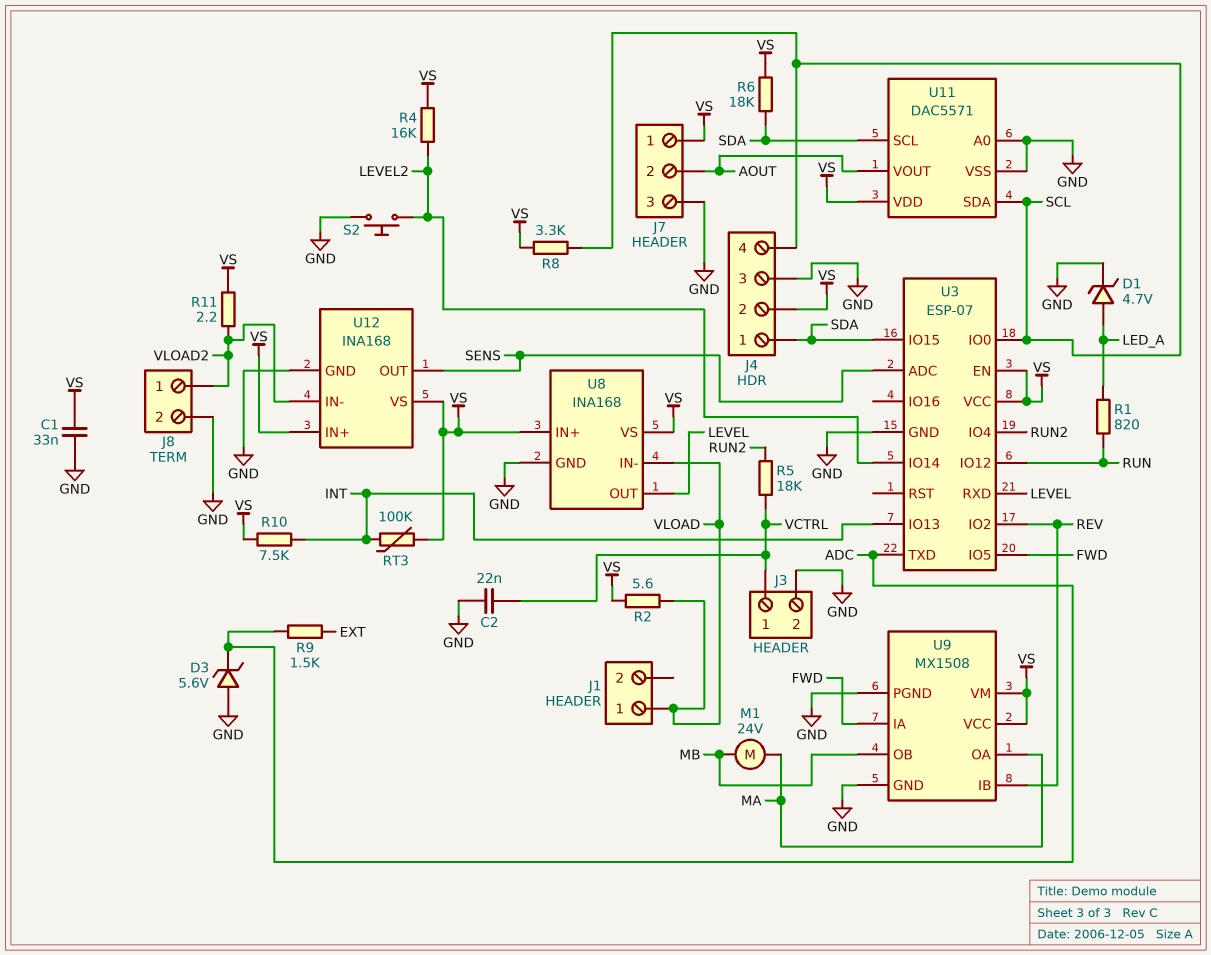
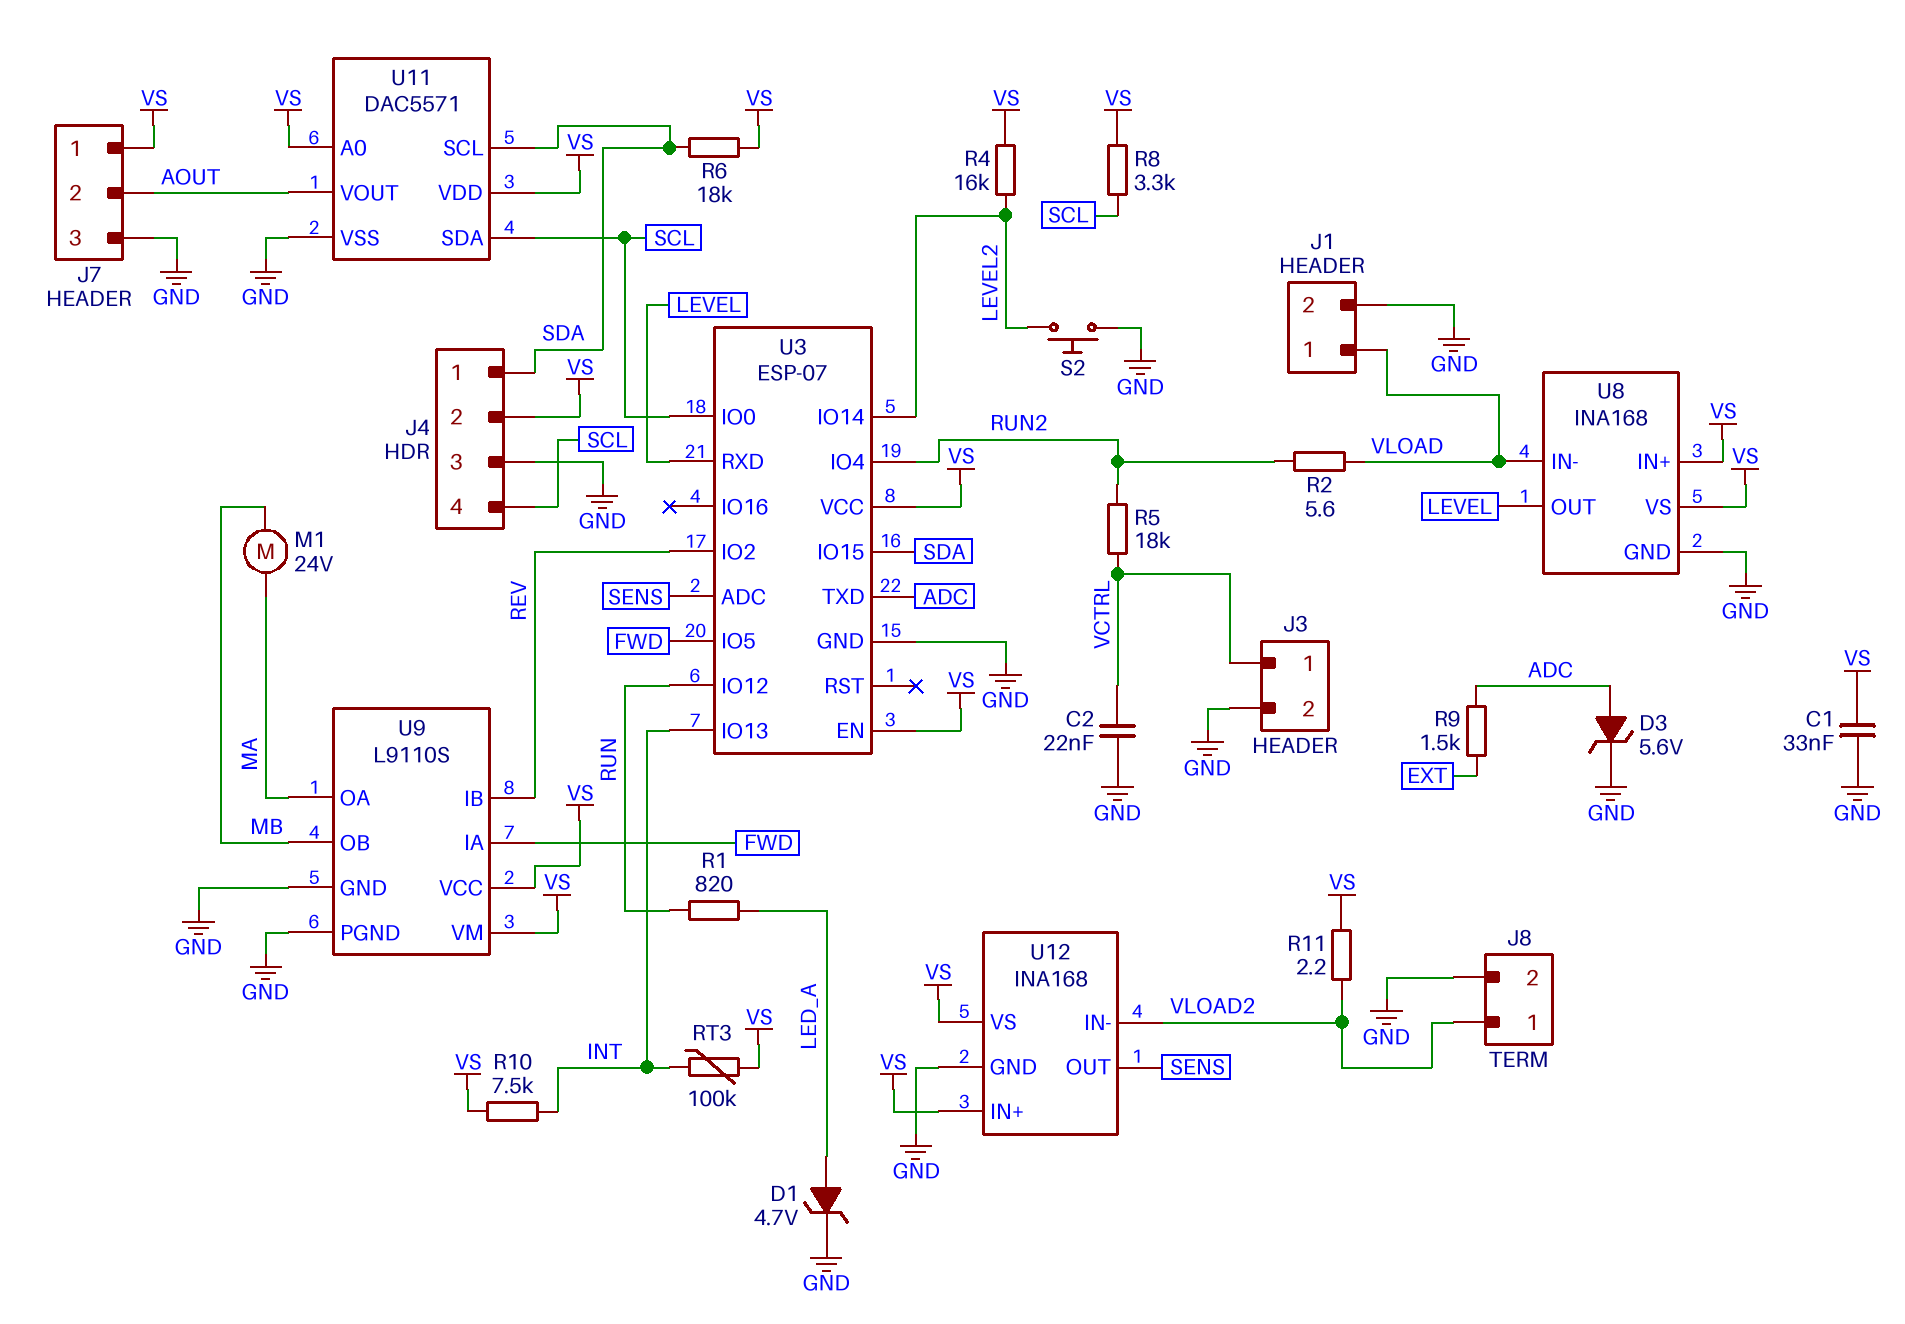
D3: zener 5.6V (A GND, K ADC) -> zener 5.6V (A ADC, K GND)
J1 pin 2: none -> GND
R2: 5.6 (VLOAD, VS) -> 5.6 (RUN2, VLOAD)
U9: MX1508 -> L9110S
U11 pin A0: GND -> VS

